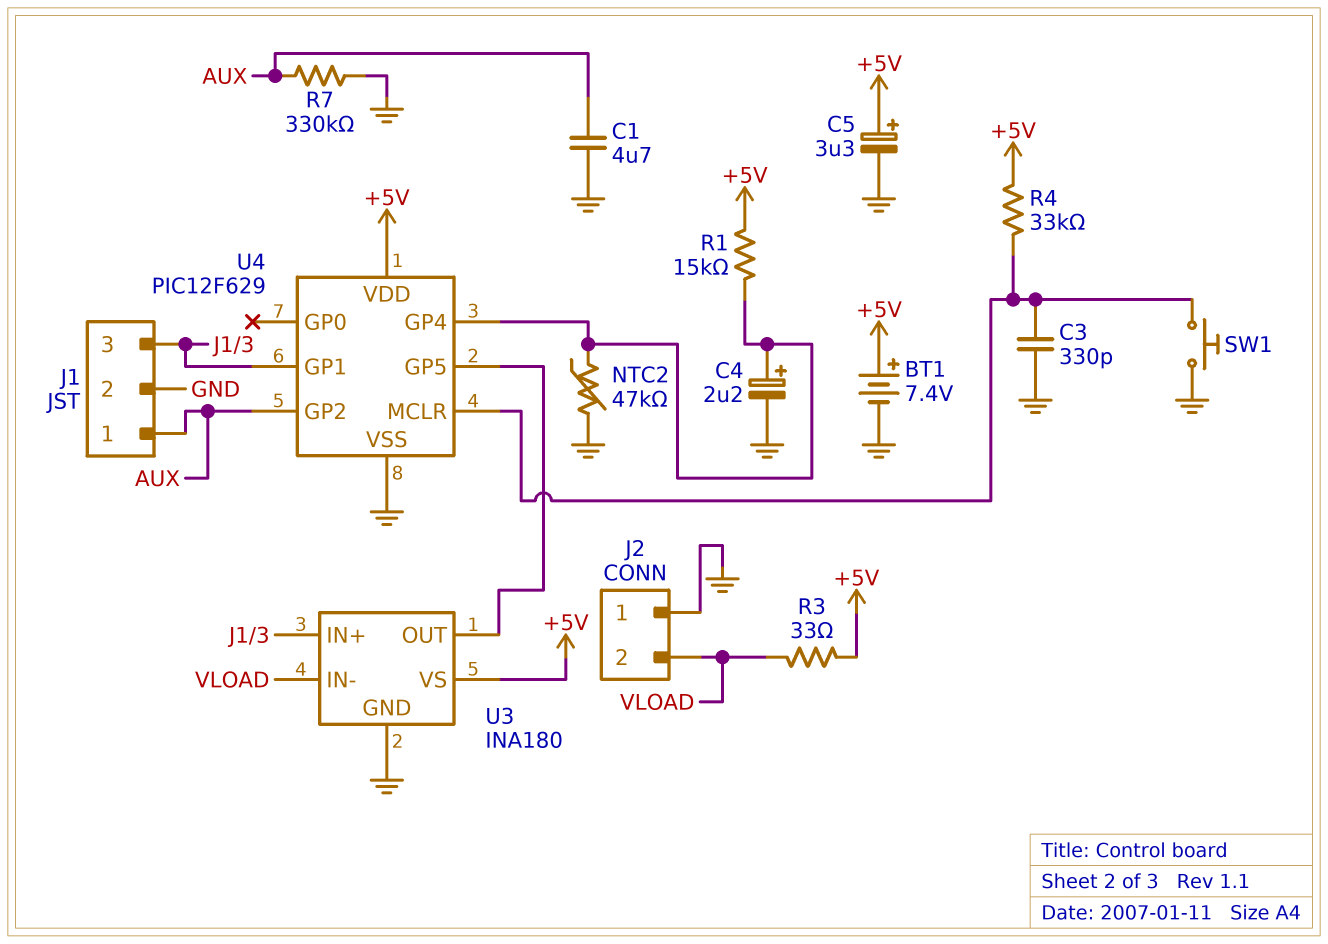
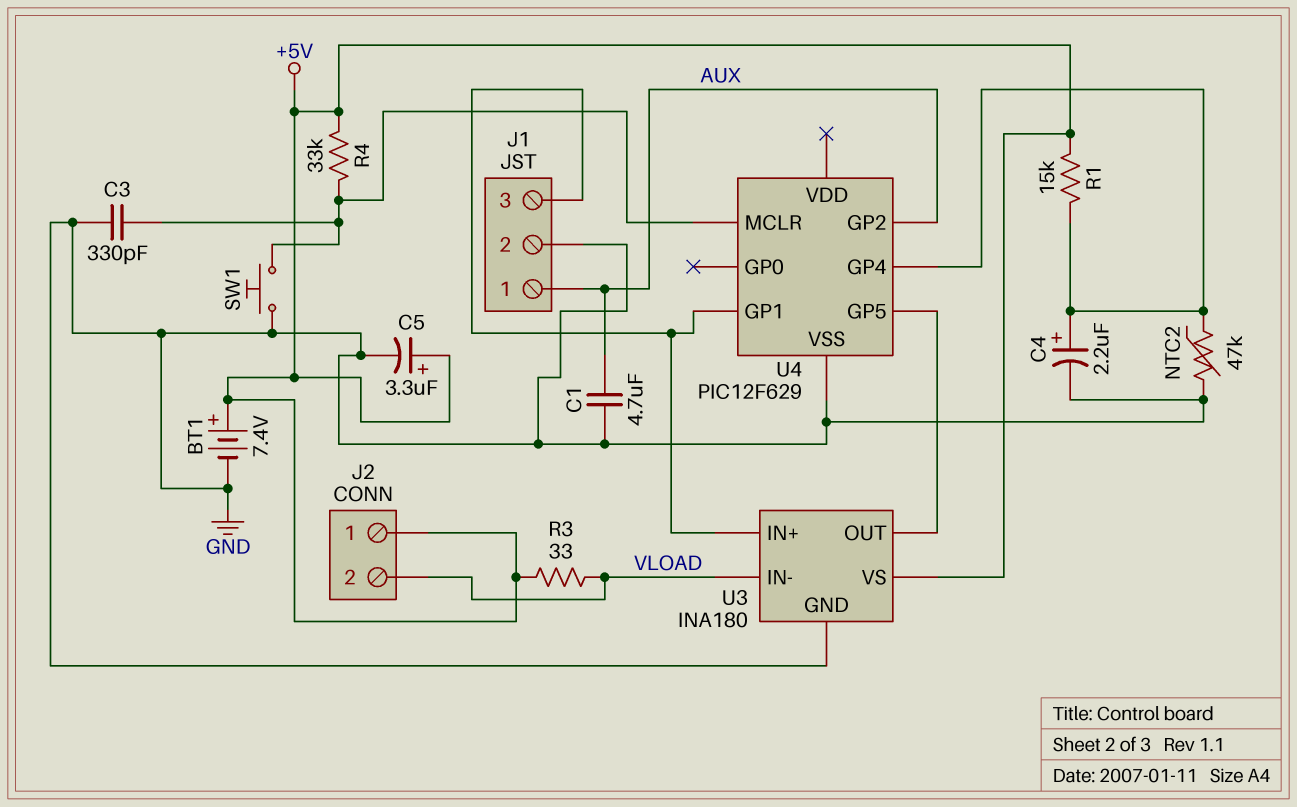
J2 pin 1: GND -> +5V
R7: 330k (AUX, GND) -> none
U4 pin VDD: +5V -> none

